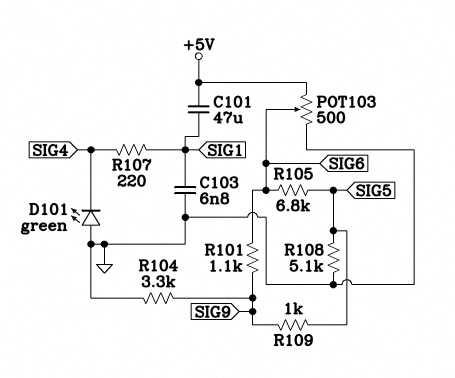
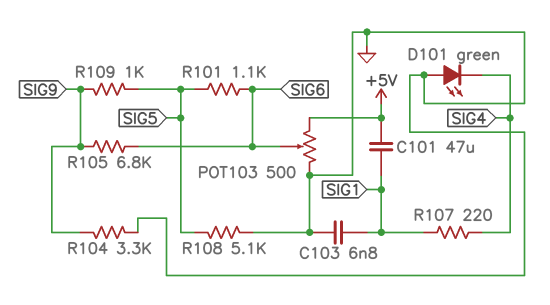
R101: 1.1k (SIG6, SIG9) -> 1.1k (SIG5, SIG6)
R105: 6.8k (SIG5, SIG6) -> 6.8k (SIG6, SIG9)

